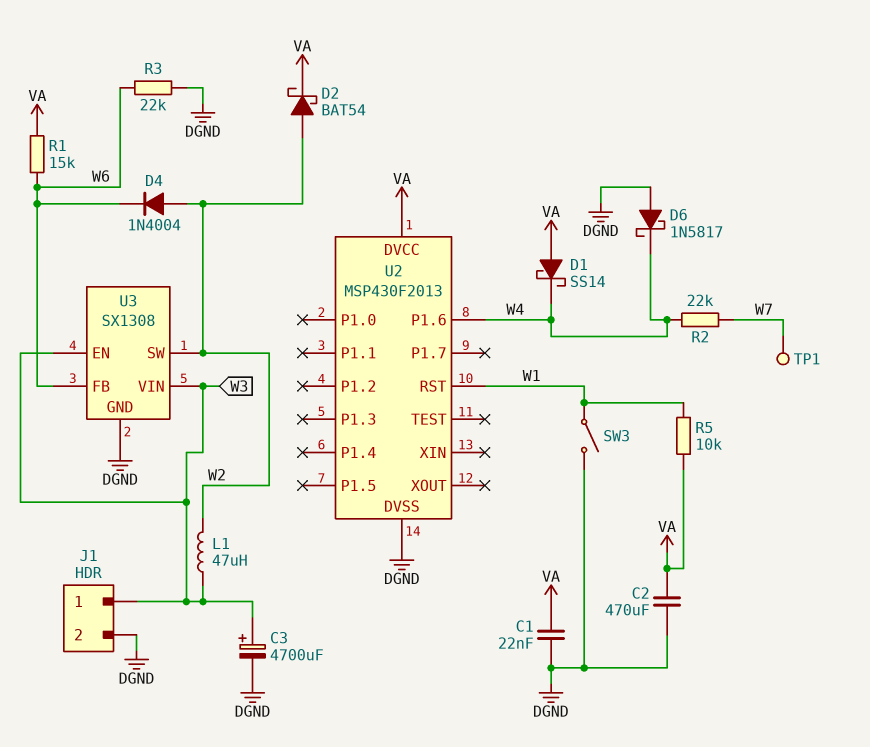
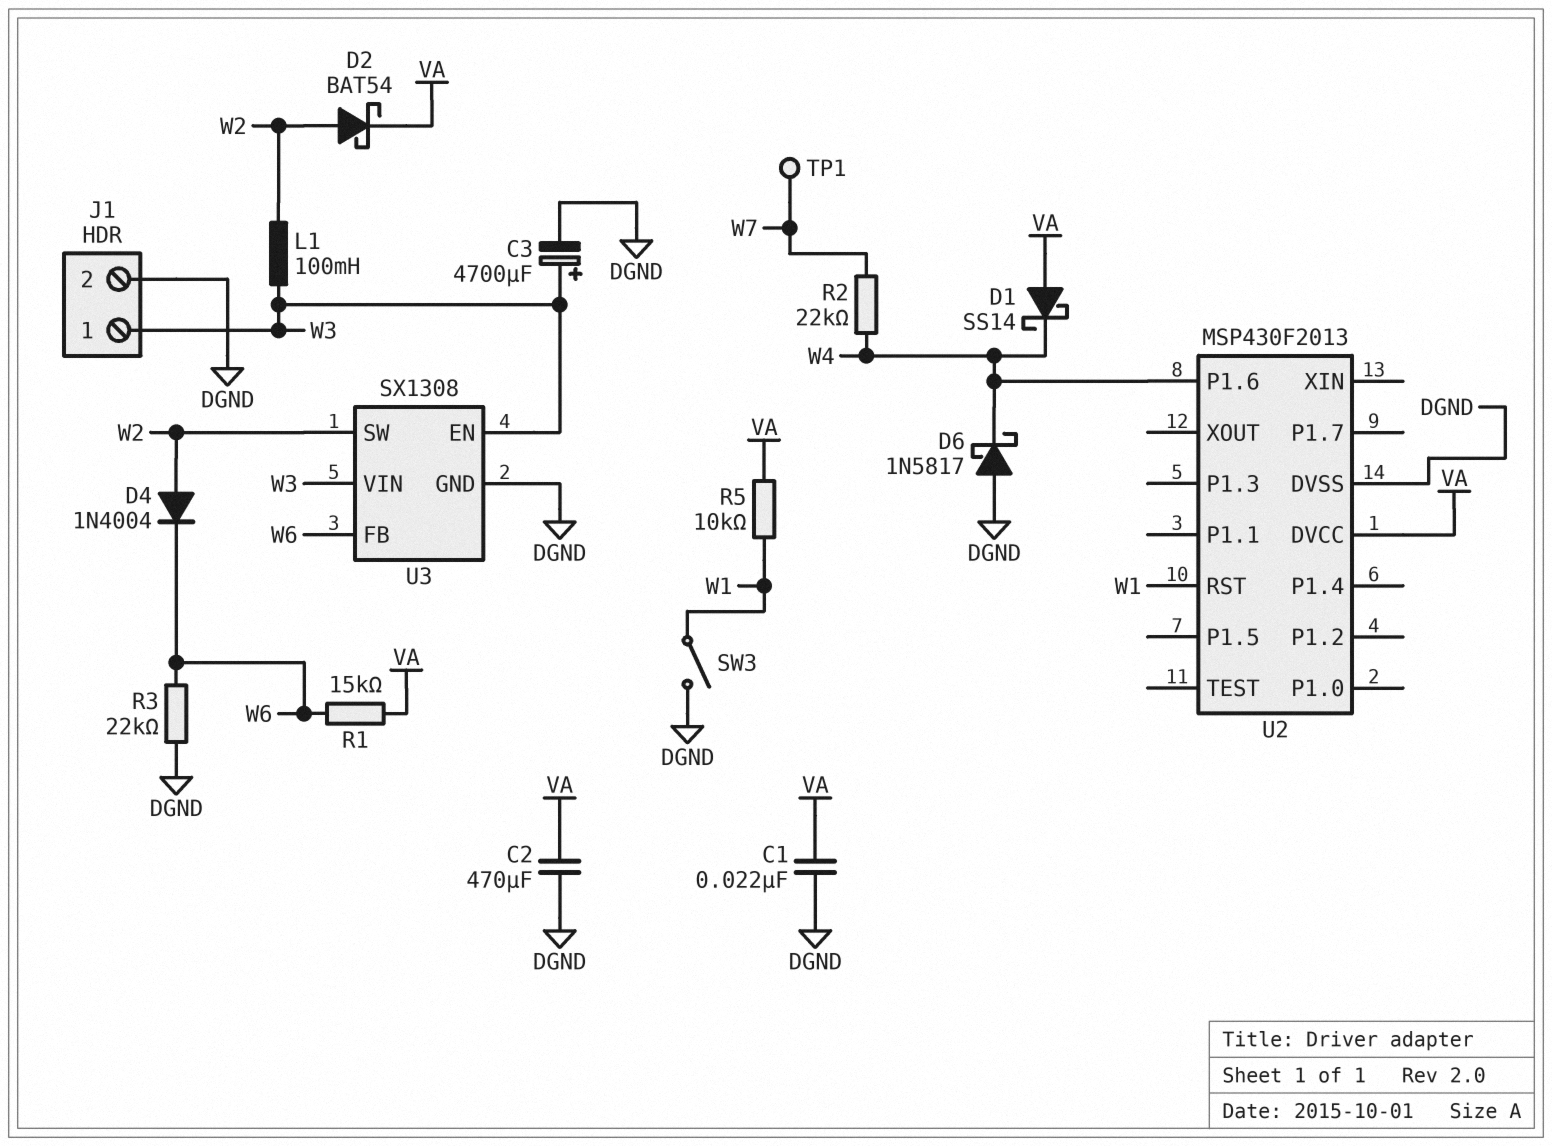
L1: 47uH (W2, W3) -> 100mH (W2, W3)

